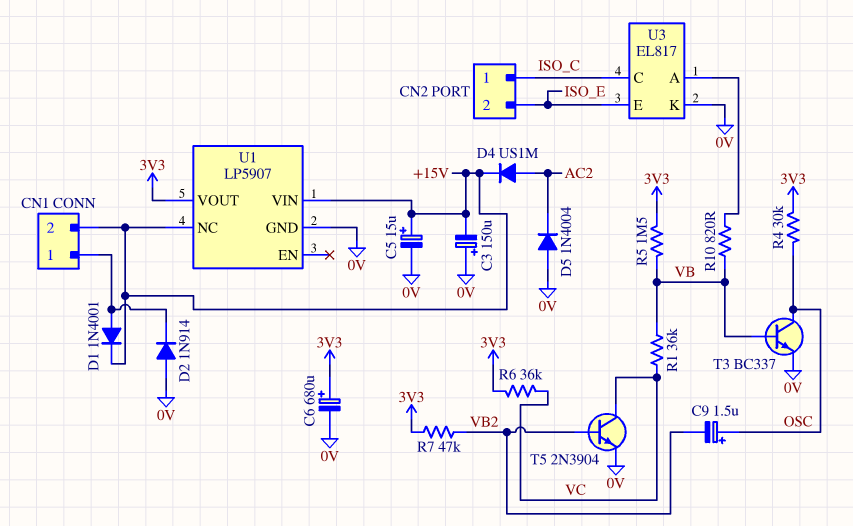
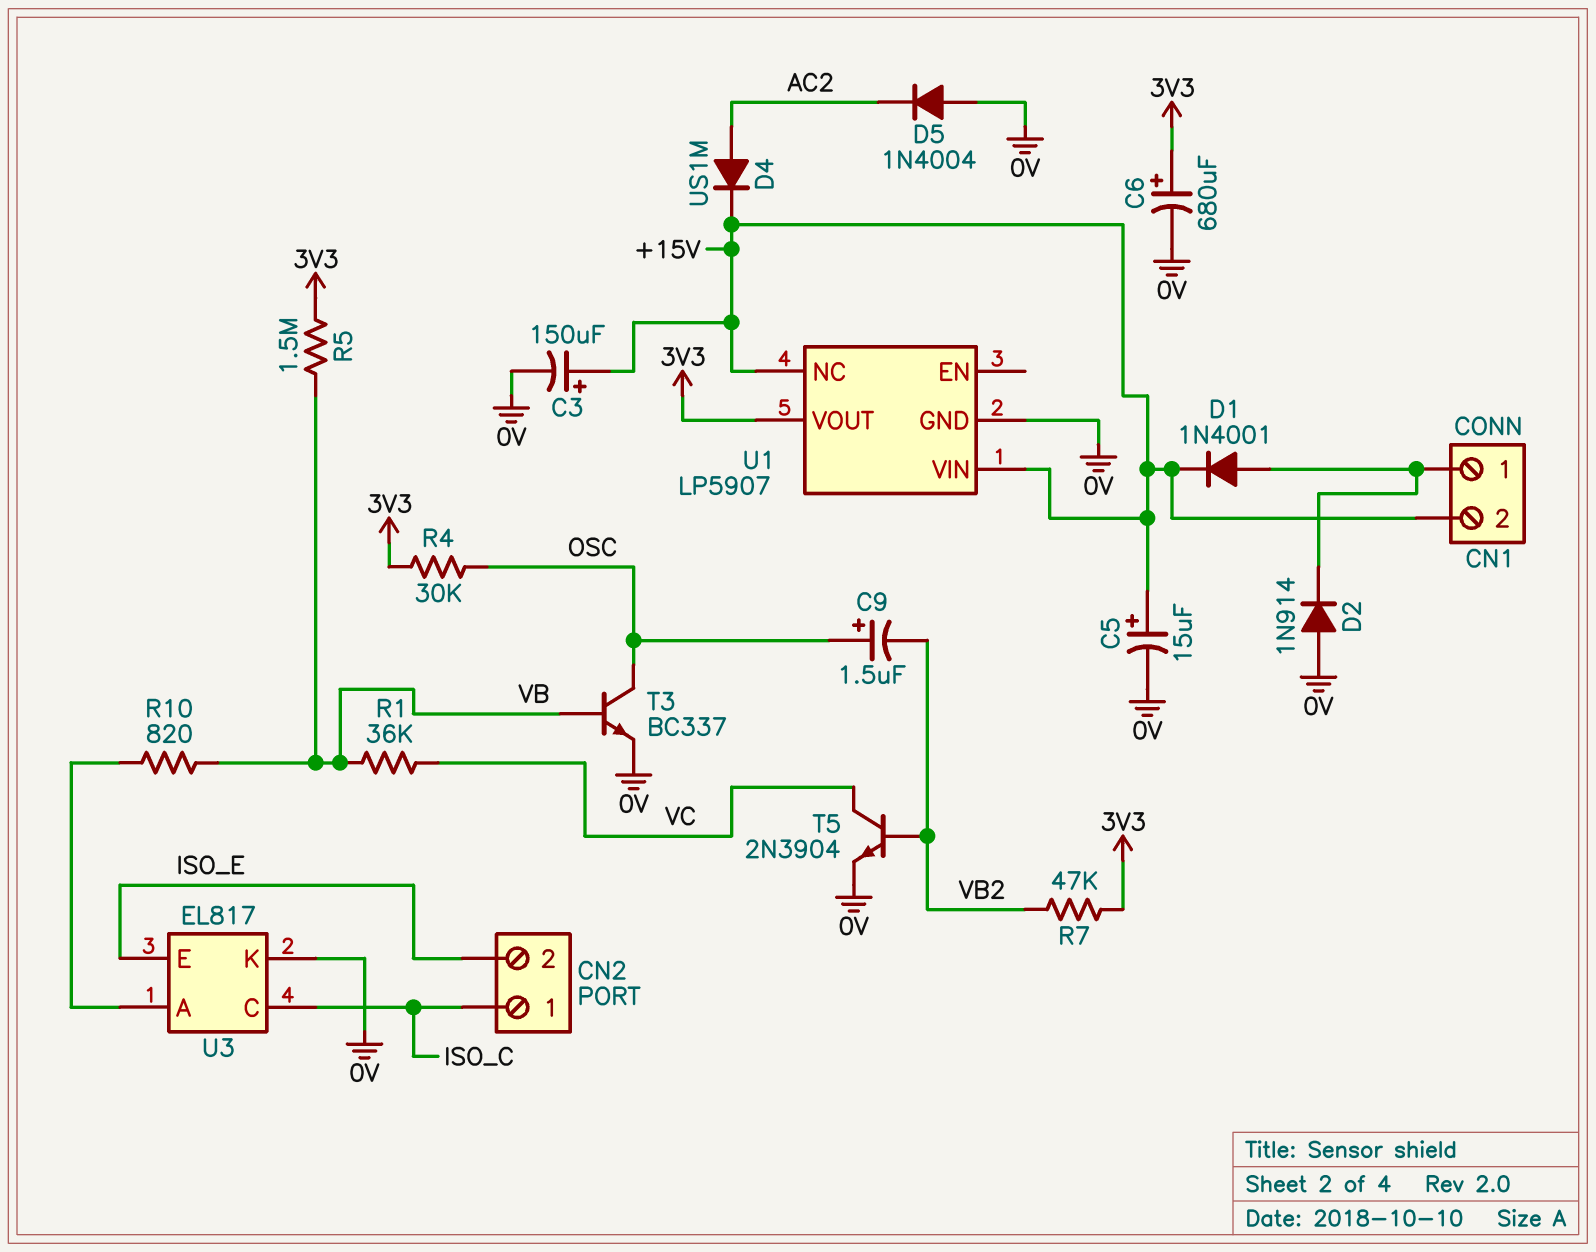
C3: 150uF (plus 0V, minus +15V) -> 150uF (plus +15V, minus 0V)
R6: 36k (3V3, VC) -> none

